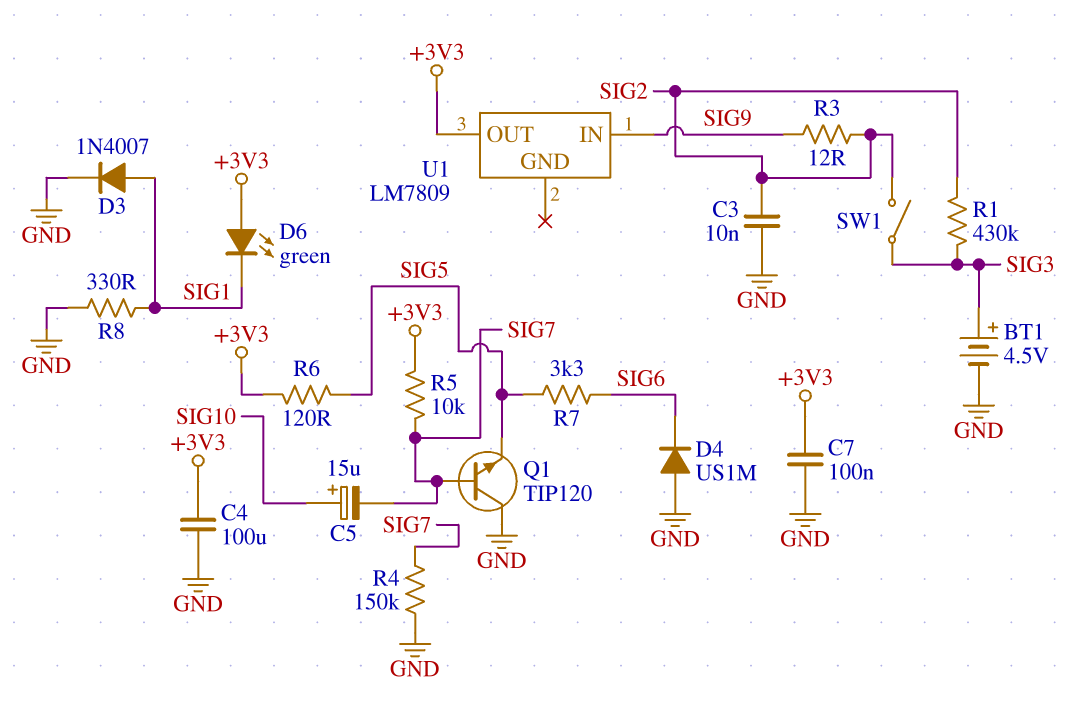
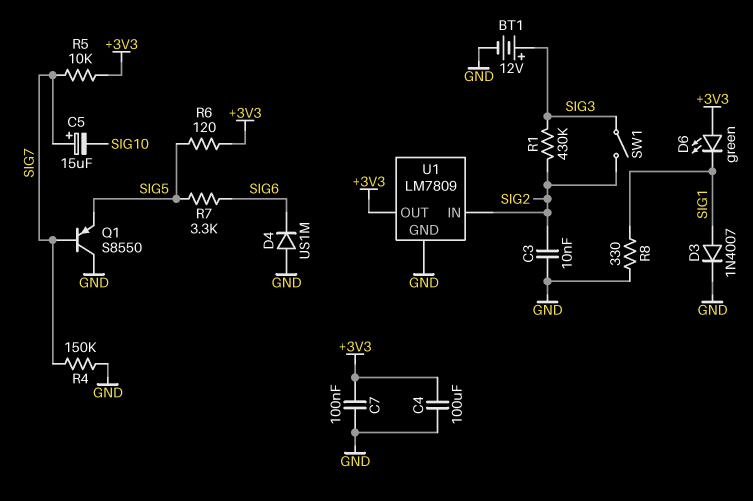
BT1: 4.5V (plus SIG3, minus GND) -> 12V (plus SIG3, minus GND)
C5: 15uF (plus SIG10, minus SIG7) -> 15uF (plus SIG7, minus SIG10)
Q1: NPN TIP120 (B SIG7, C GND, E SIG5) -> PNP S8550 (B SIG7, C GND, E SIG5)
R3: 12 (SIG2, SIG9) -> none
U1 pin GND: none -> GND
U1 pin IN: SIG9 -> SIG2

